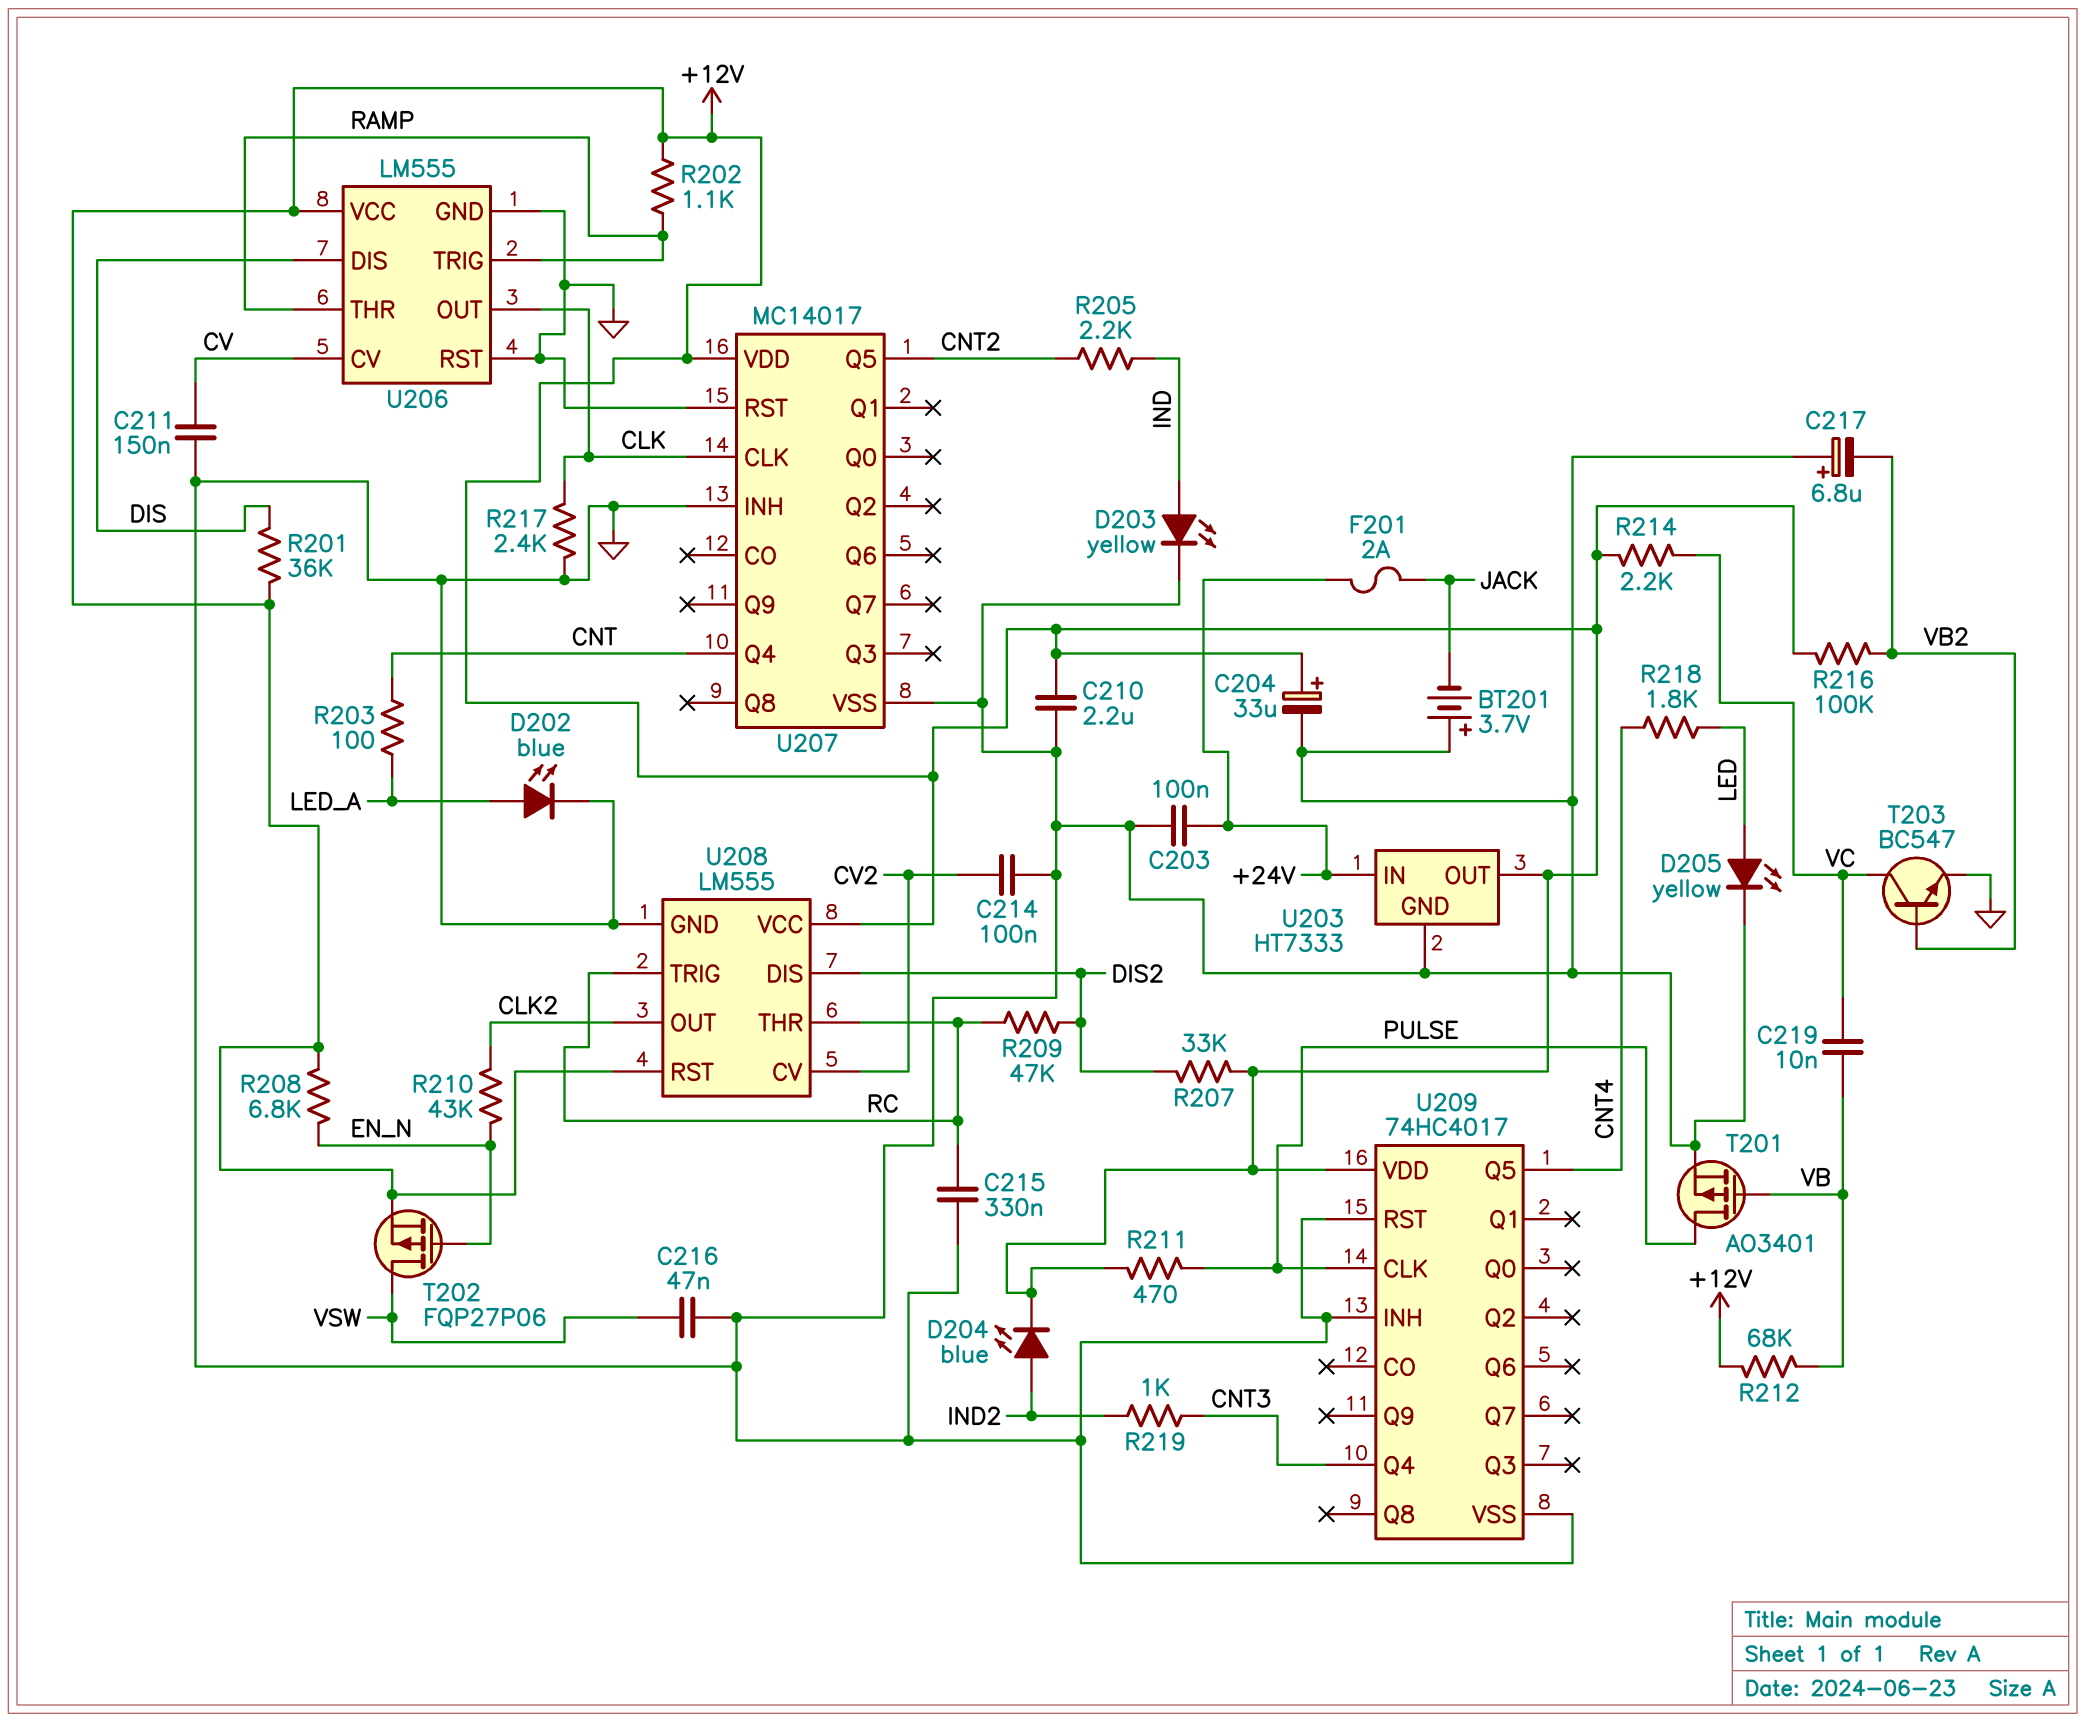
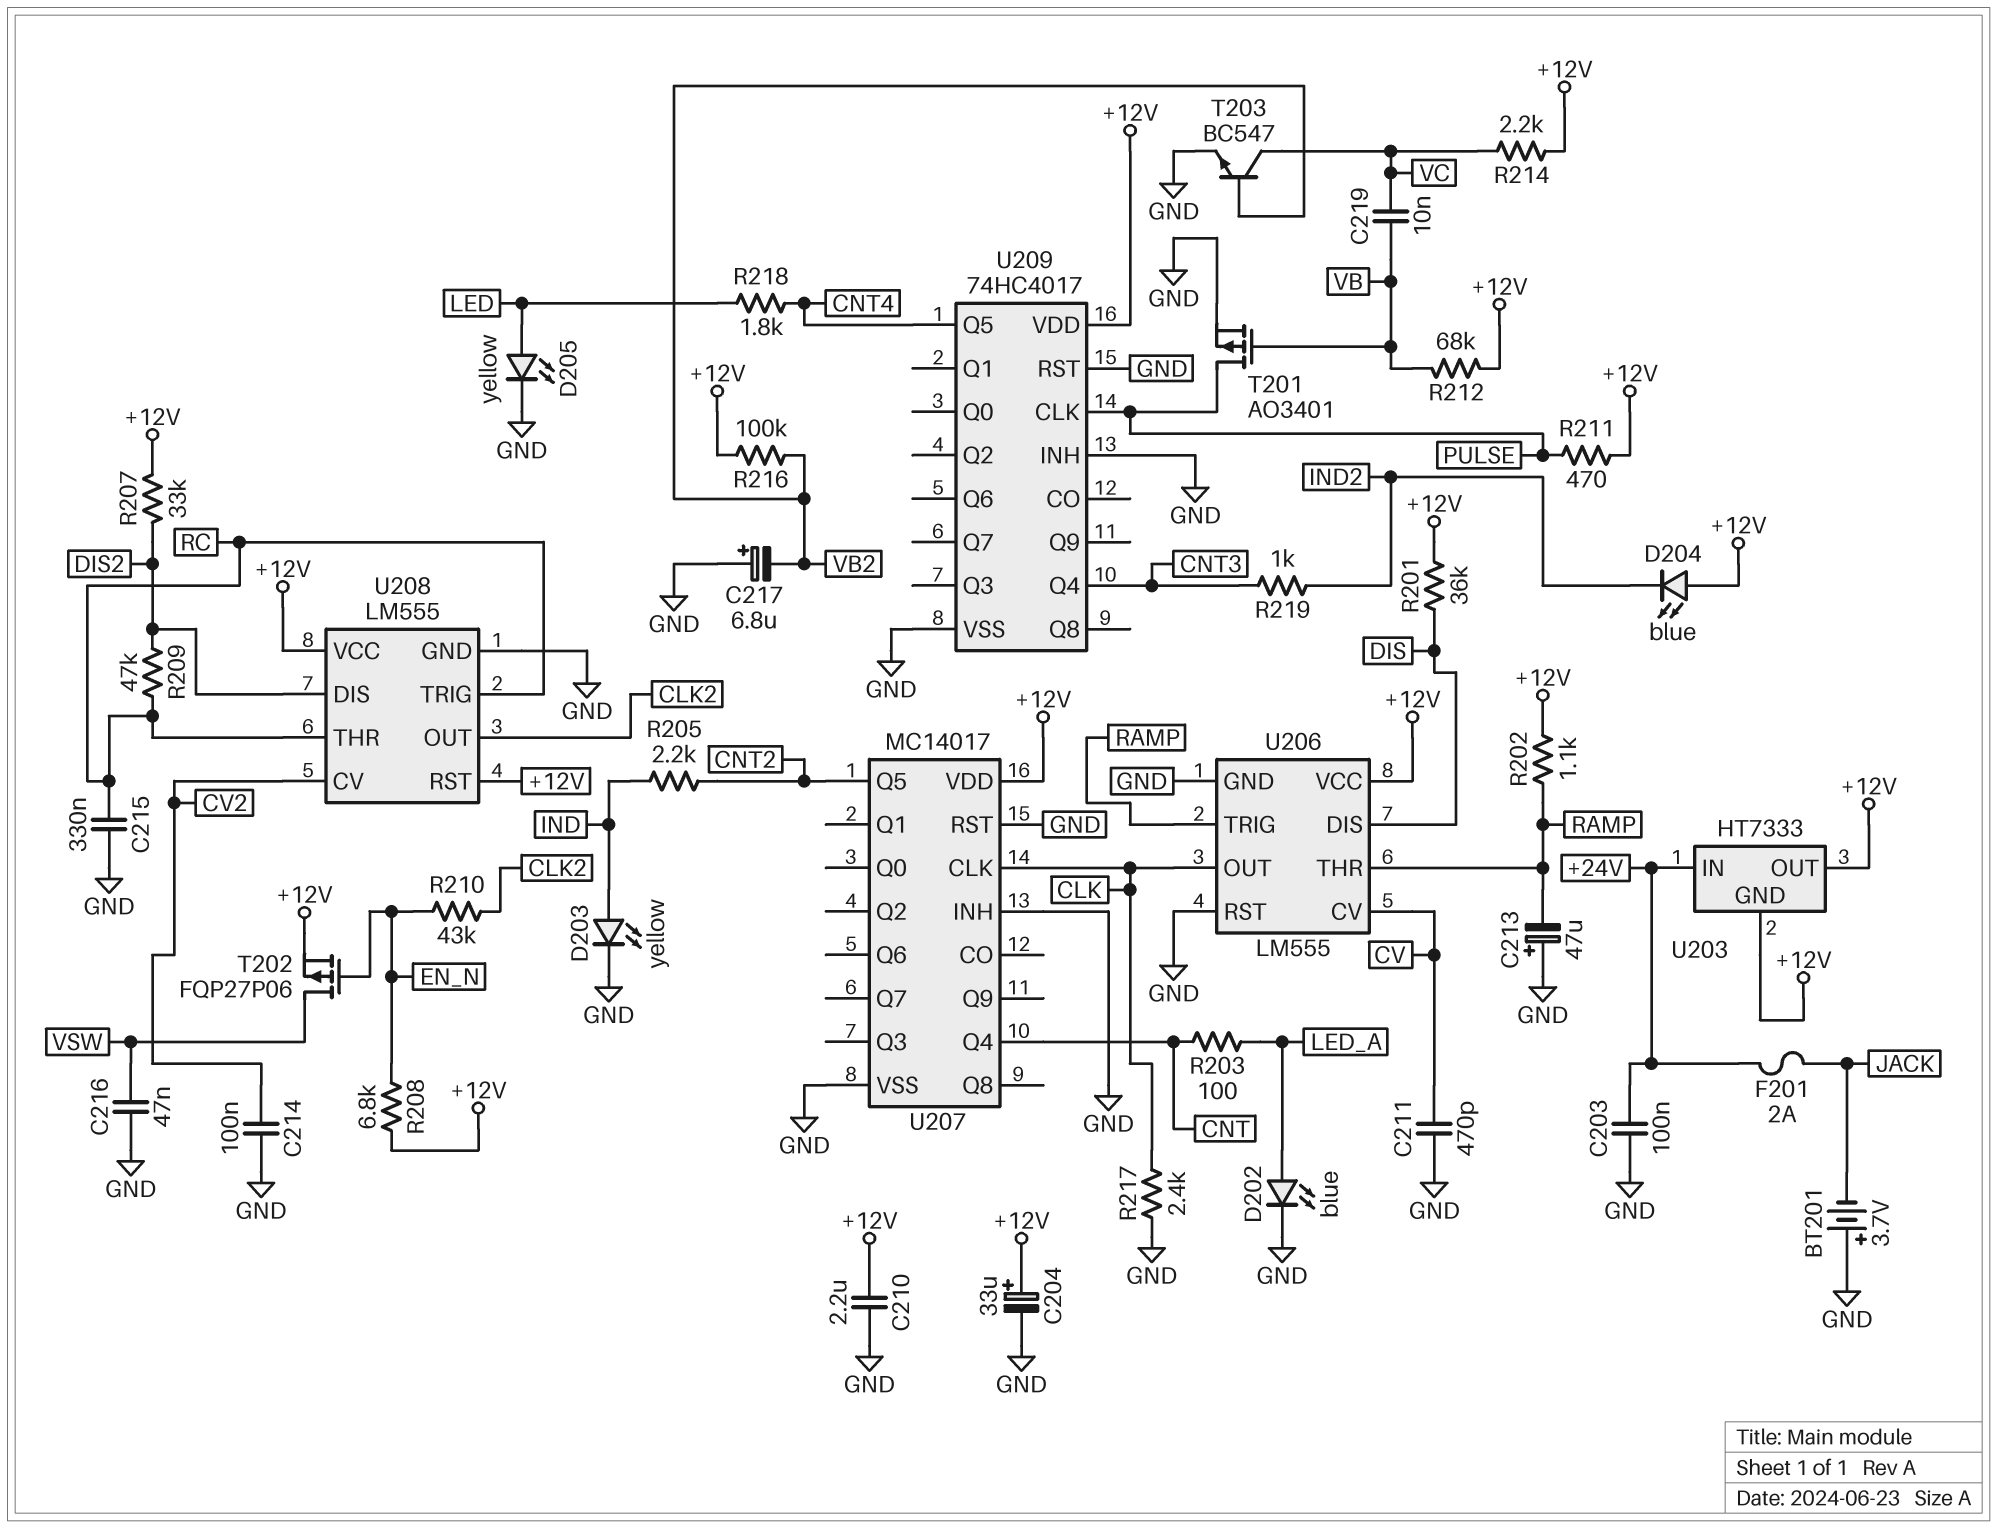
C211: 150nF (CV, GND) -> 470pF (CV, GND)
C213: none -> 47uF (plus GND, minus RAMP)
D204: LED blue (A IND2, K +12V) -> LED blue (A +12V, K IND2)
U203 pin GND: GND -> +12V

